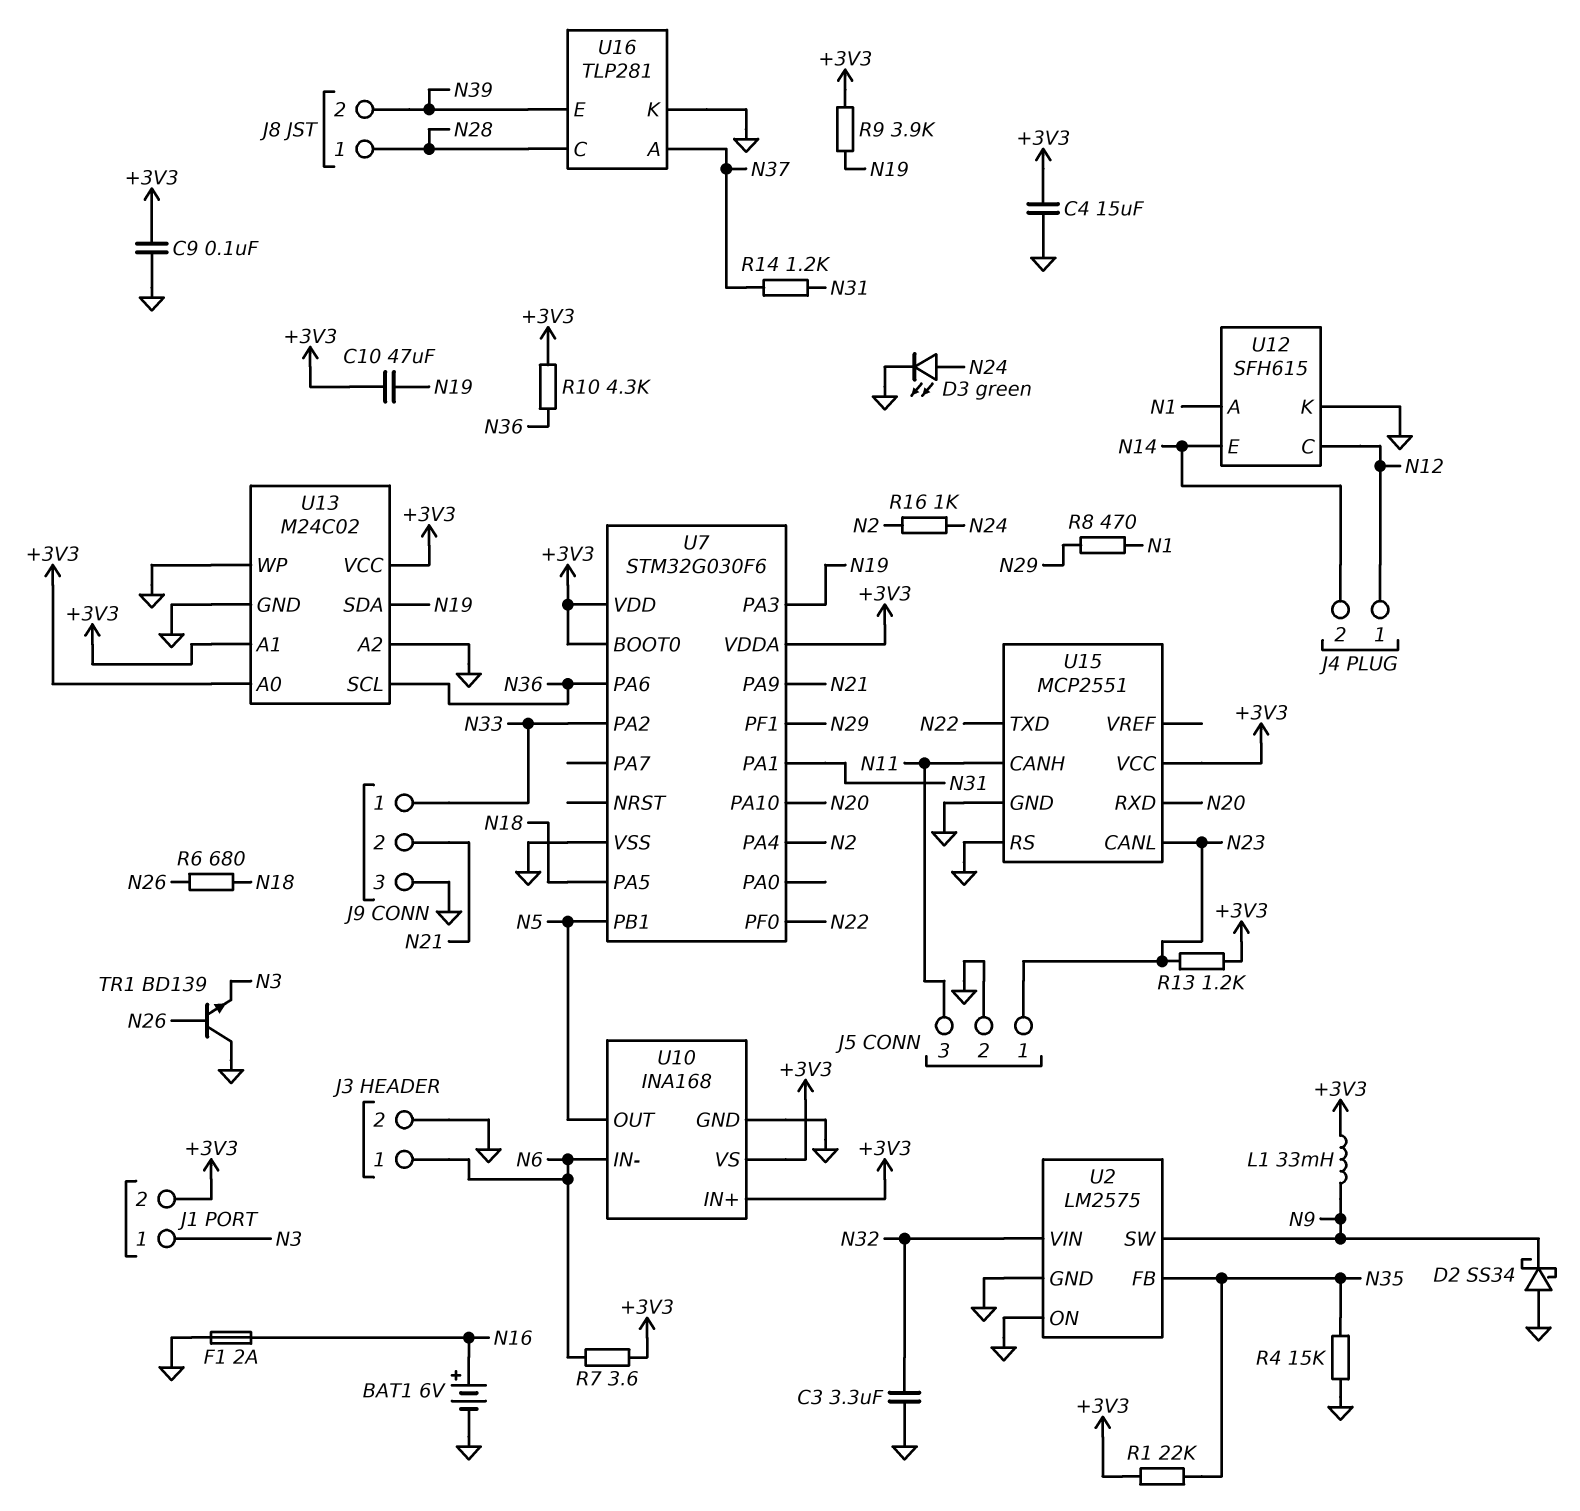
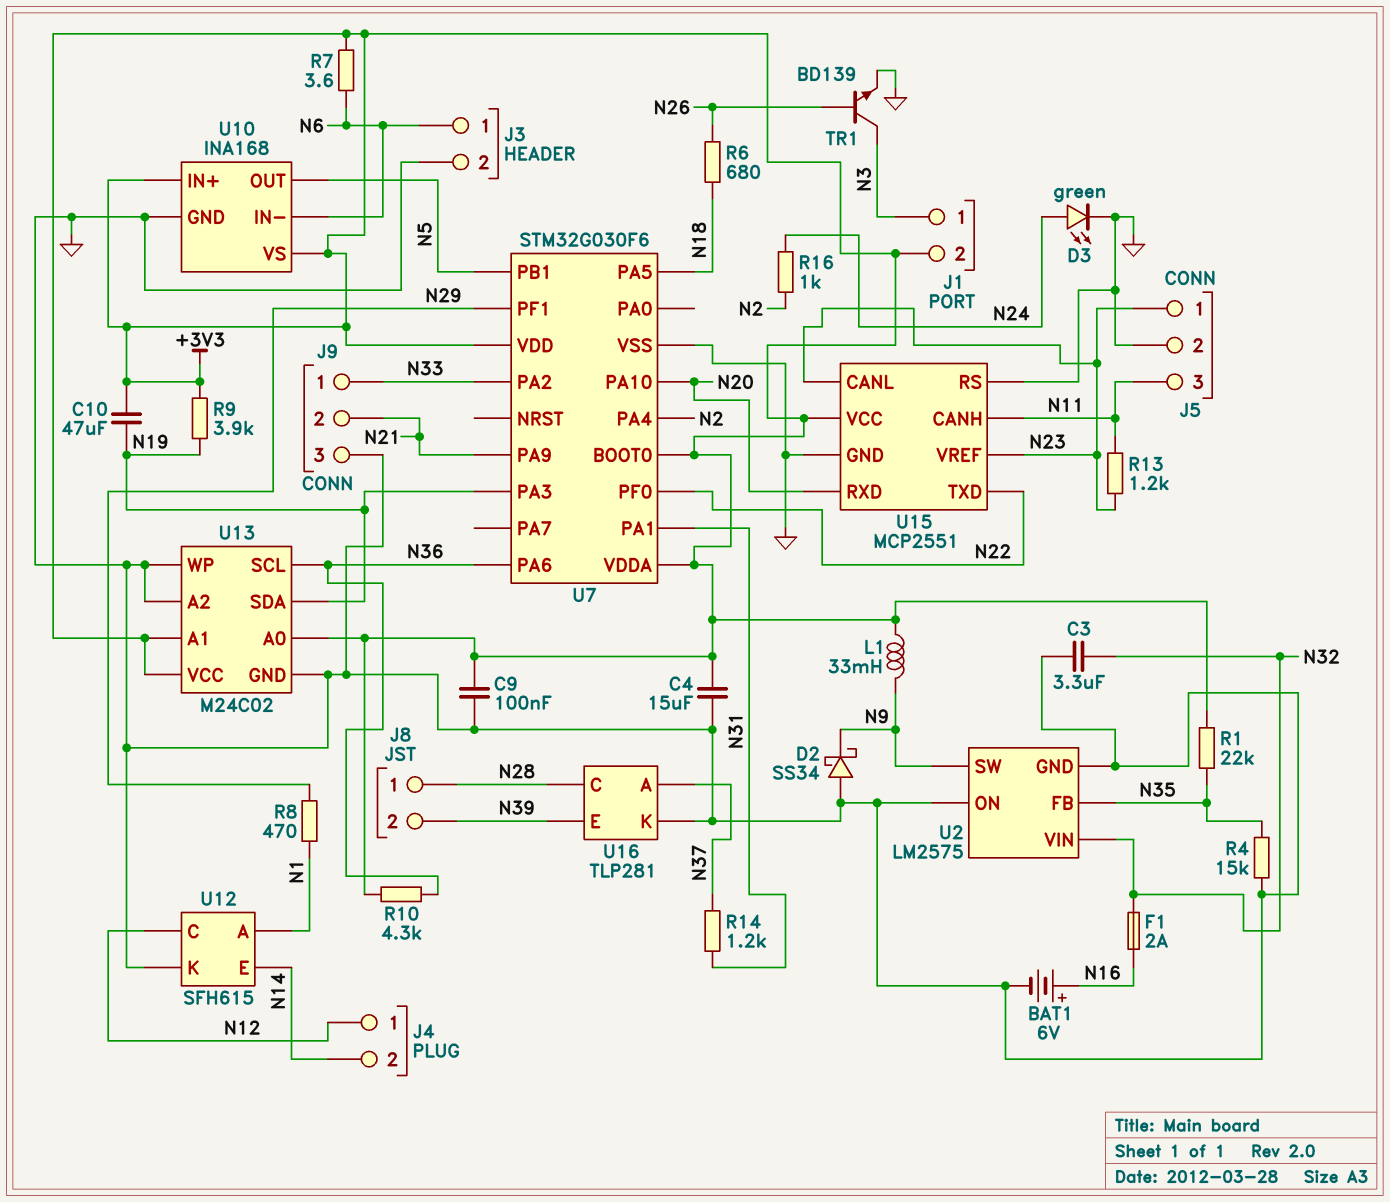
F1: 2A (GND, N16) -> 2A (N16, N32)
R13: 1.2k (+3V3, N23) -> 1.2k (N11, N23)
TR1: NPN BD139 (B N26, C GND, E N3) -> NPN BD139 (B N26, C N3, E GND)
U15 pin VREF: none -> N23

